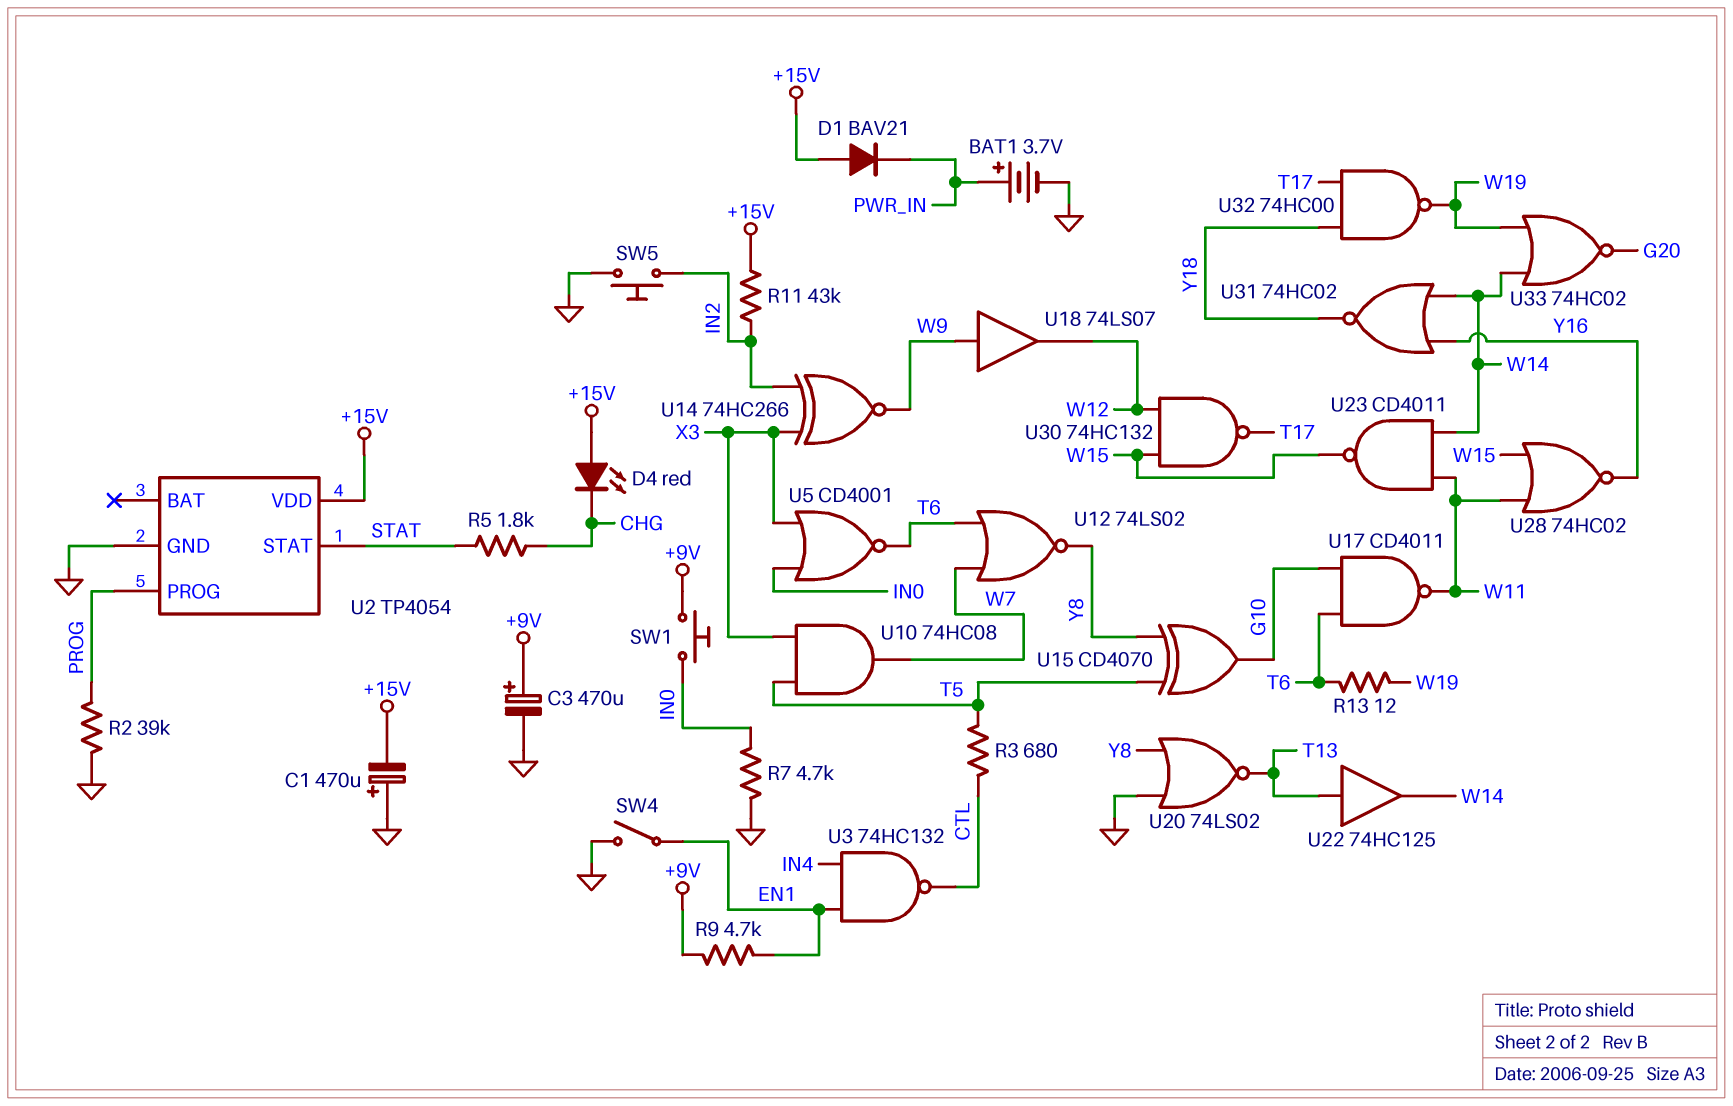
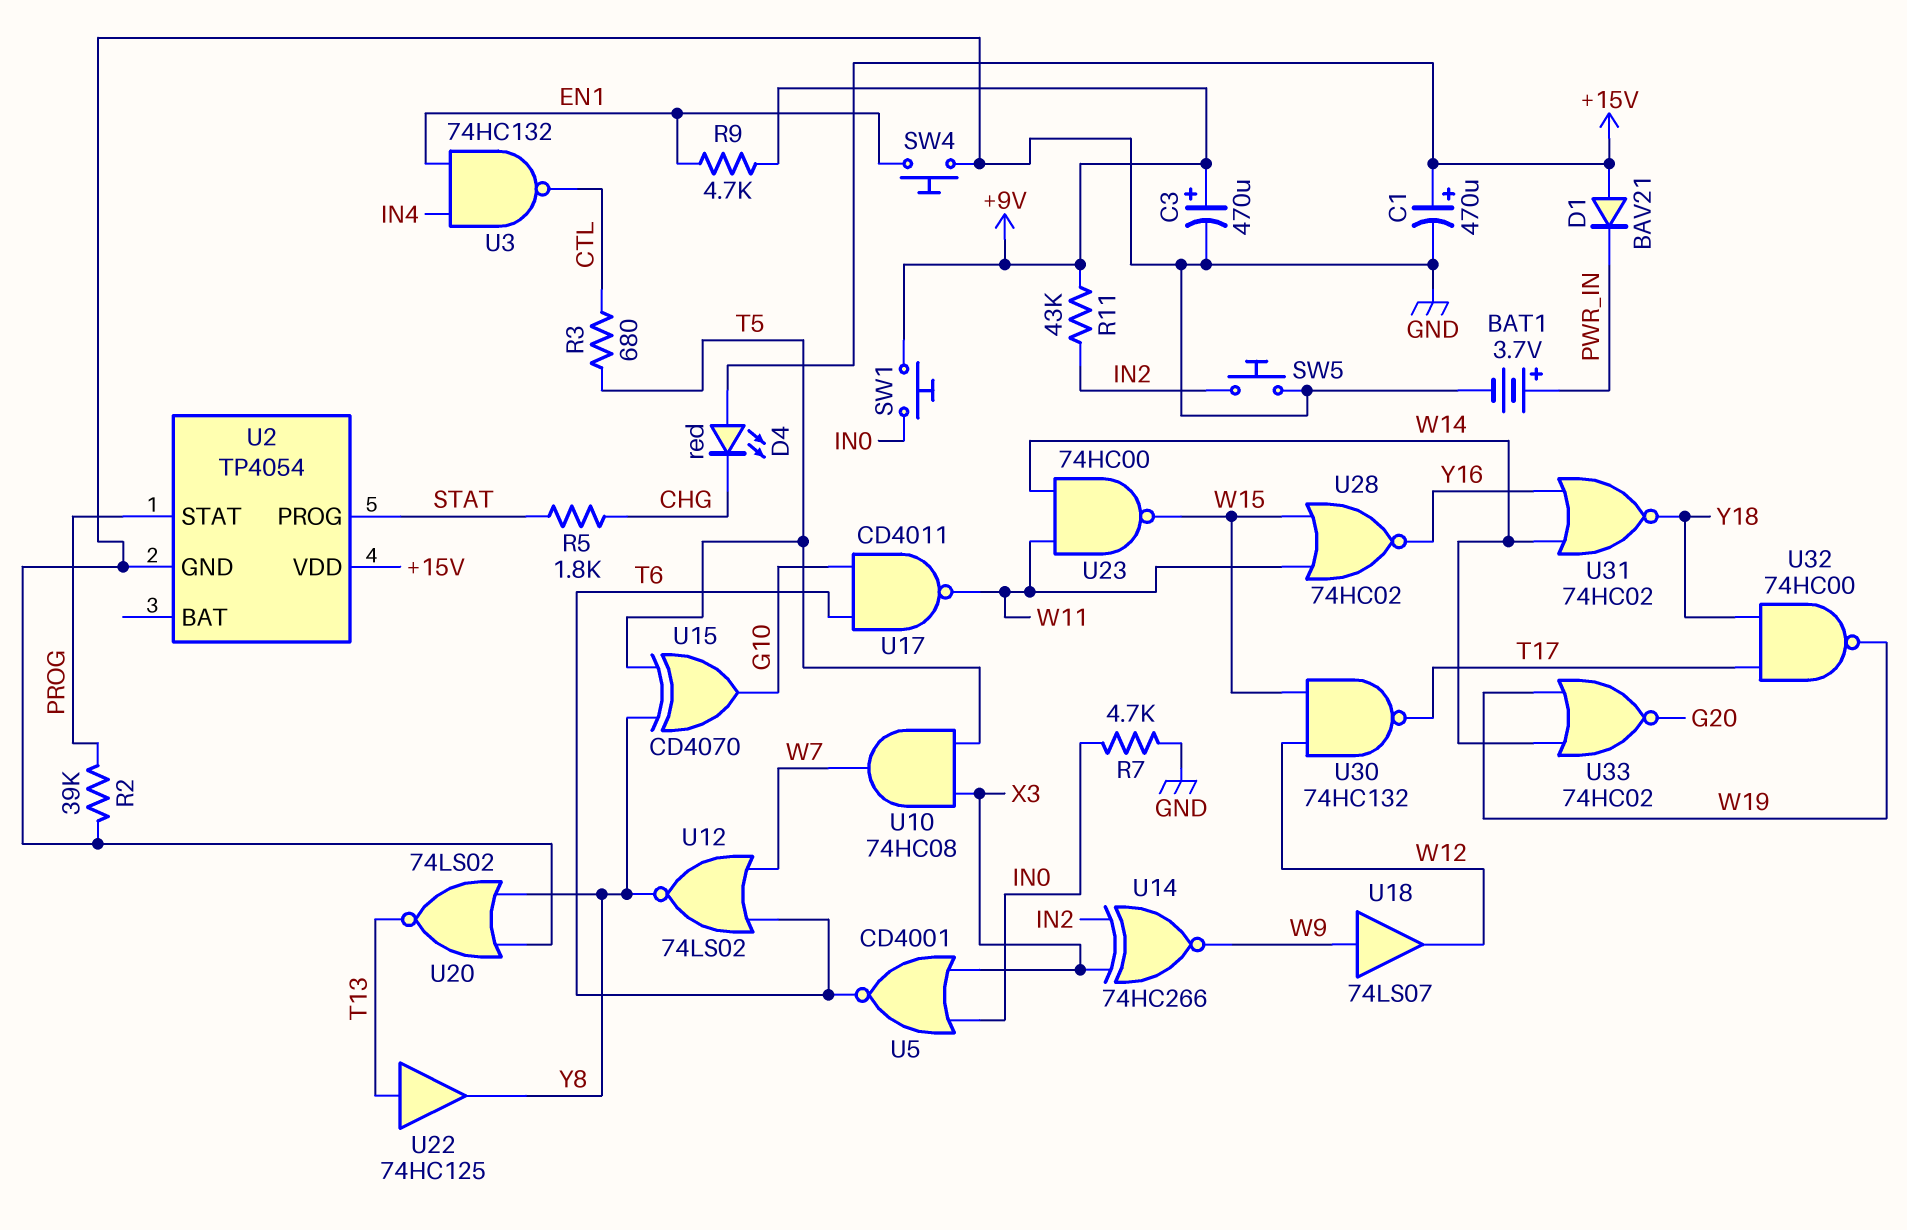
C1: 470uF (plus GND, minus +15V) -> 470uF (plus +15V, minus GND)
R11: 43k (+15V, IN2) -> 43k (+9V, IN2)
R13: 12 (T6, W19) -> none
SW4: switch (EN1, GND) -> button (EN1, GND)
U2 pin PROG: PROG -> STAT
U2 pin STAT: STAT -> PROG
U22: buffer 74HC125 (in T13, out W14) -> buffer 74HC125 (in T13, out Y8)
U23: NAND CD4011 (in W11, in W14, out W15) -> NAND 74HC00 (in W11, in W14, out W15)

